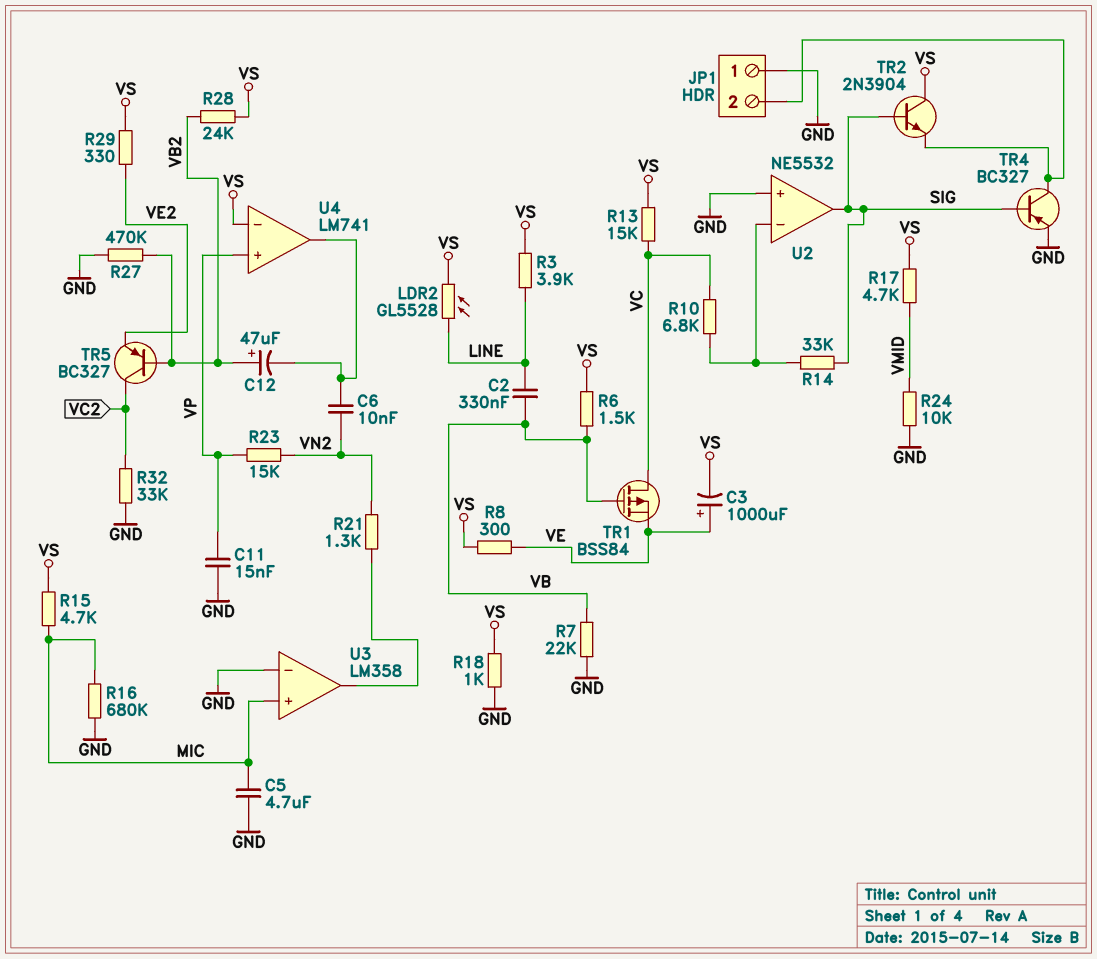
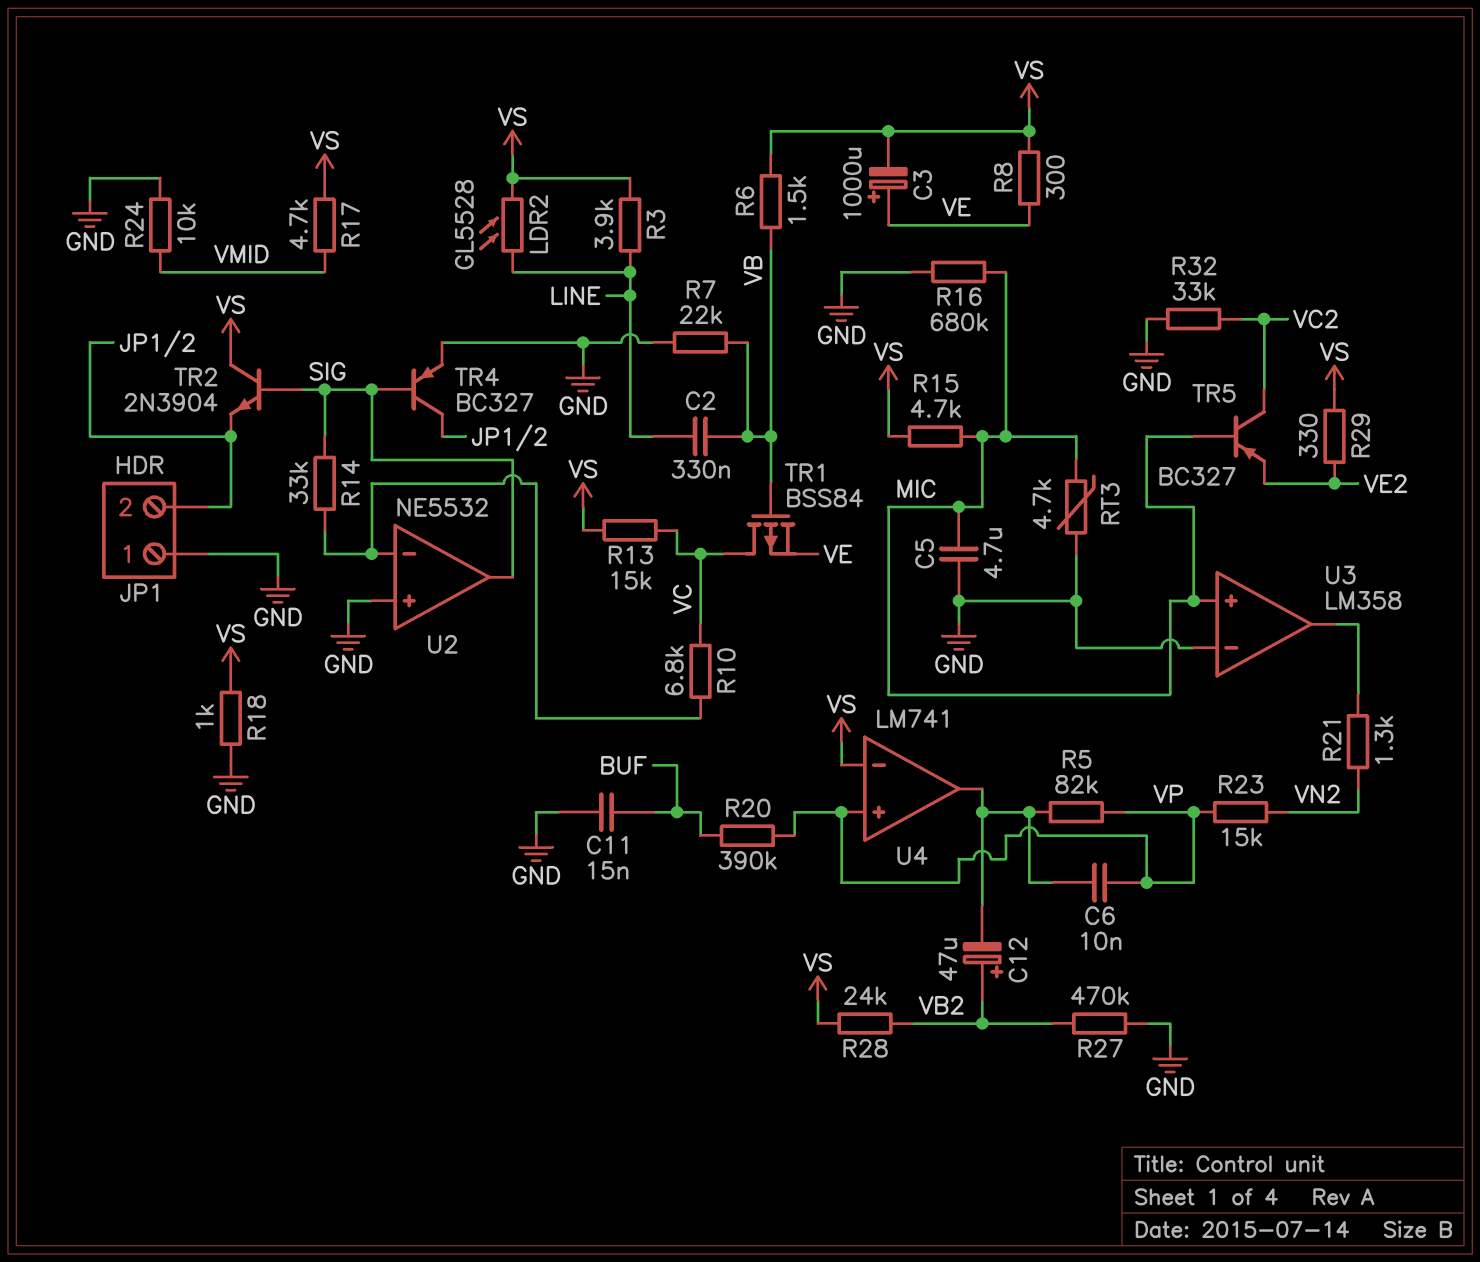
C6: 10nF (U4/out, VN2) -> 10nF (U4/out, VP)
C11: 15nF (GND, VP) -> 15nF (BUF, GND)
R5: none -> 82k (U4/out, VP)
R20: none -> 390k (BUF, VP)
RT3: none -> 4.7k (GND, MIC)
TR5: PNP BC327 (B VB2, C VC2, E VE2) -> PNP BC327 (B MIC, C VC2, E VE2)

